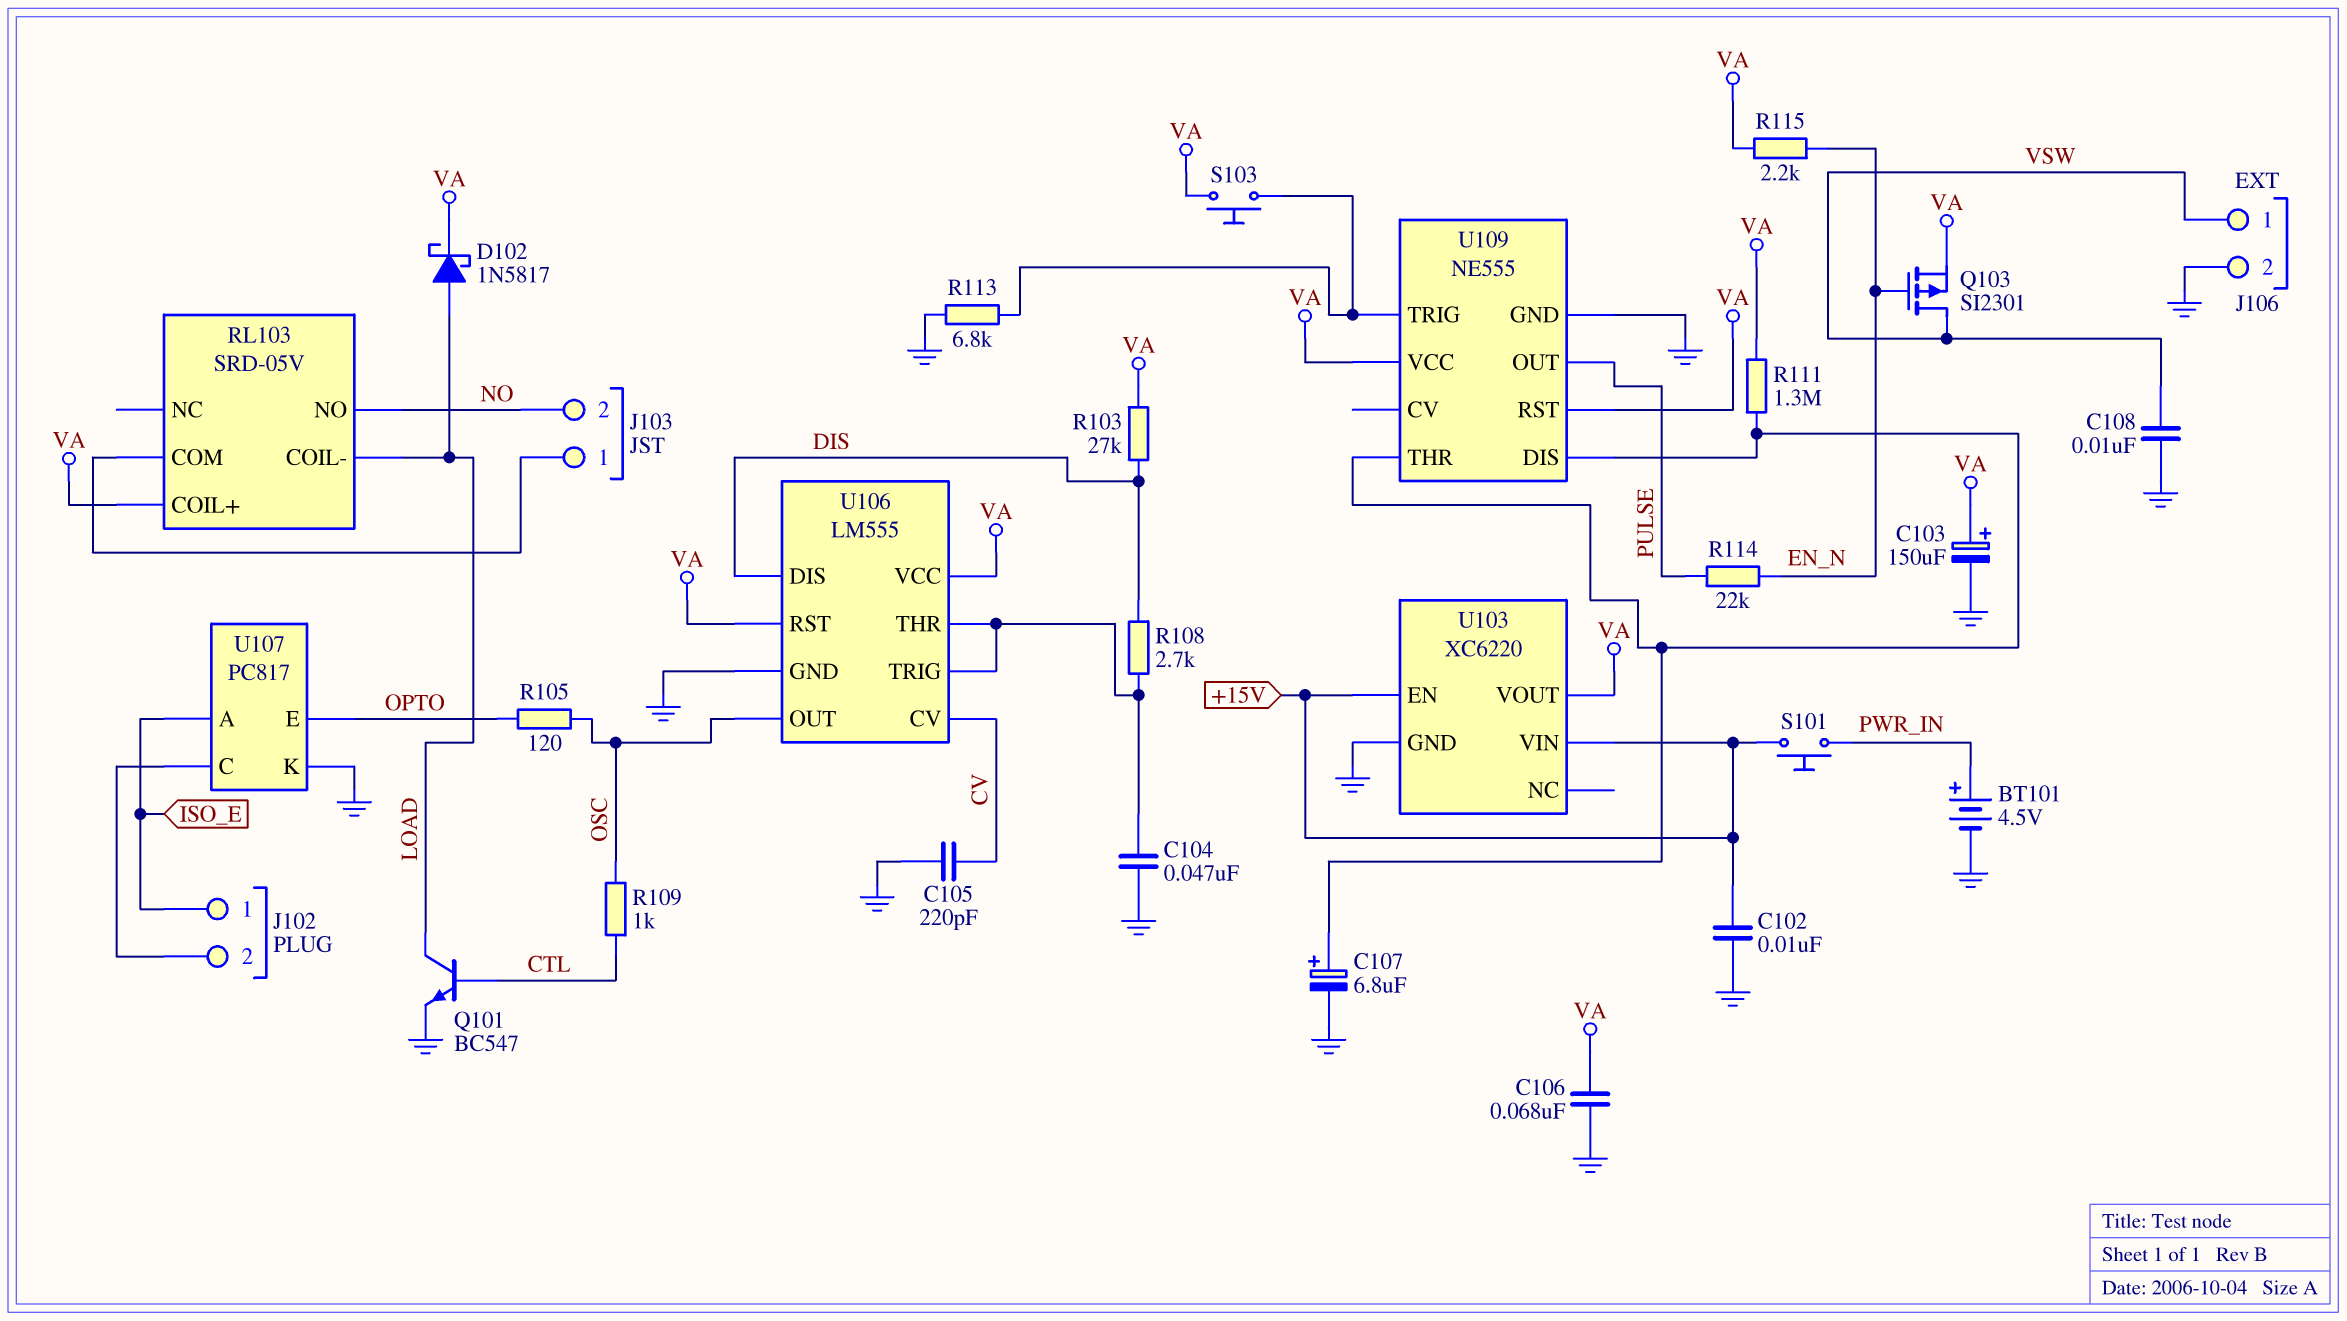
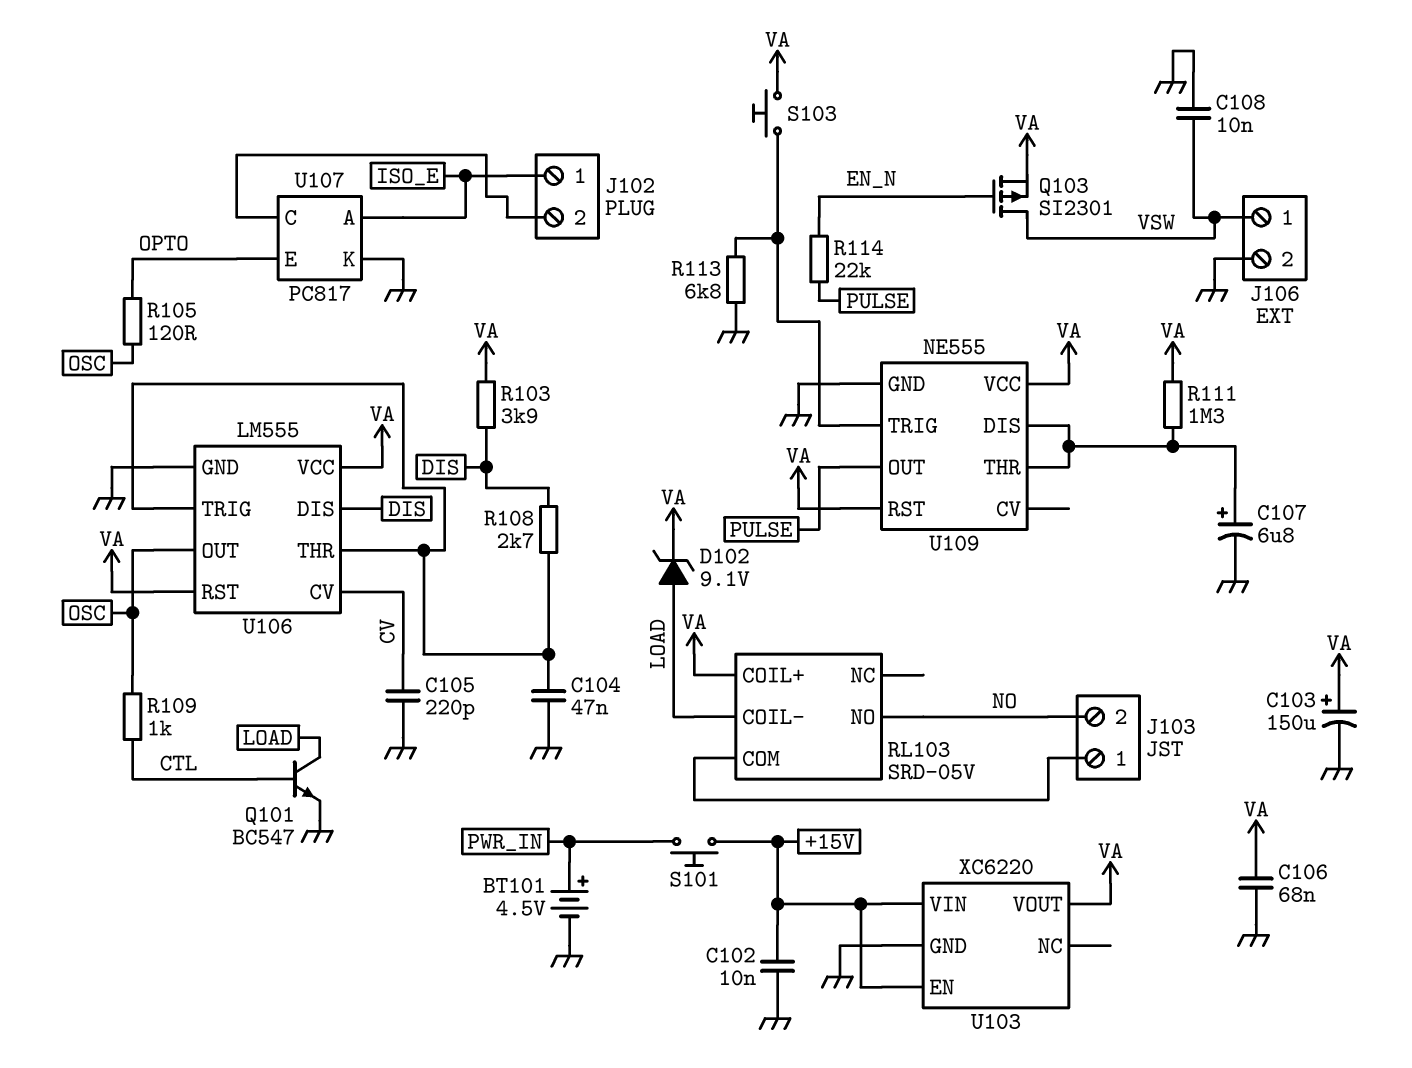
D102: schottky 1N5817 (A LOAD, K VA) -> zener 9.1V (A LOAD, K VA)
R103: 27k (DIS, VA) -> 3.9k (DIS, VA)
R115: 2.2k (EN_N, VA) -> none

